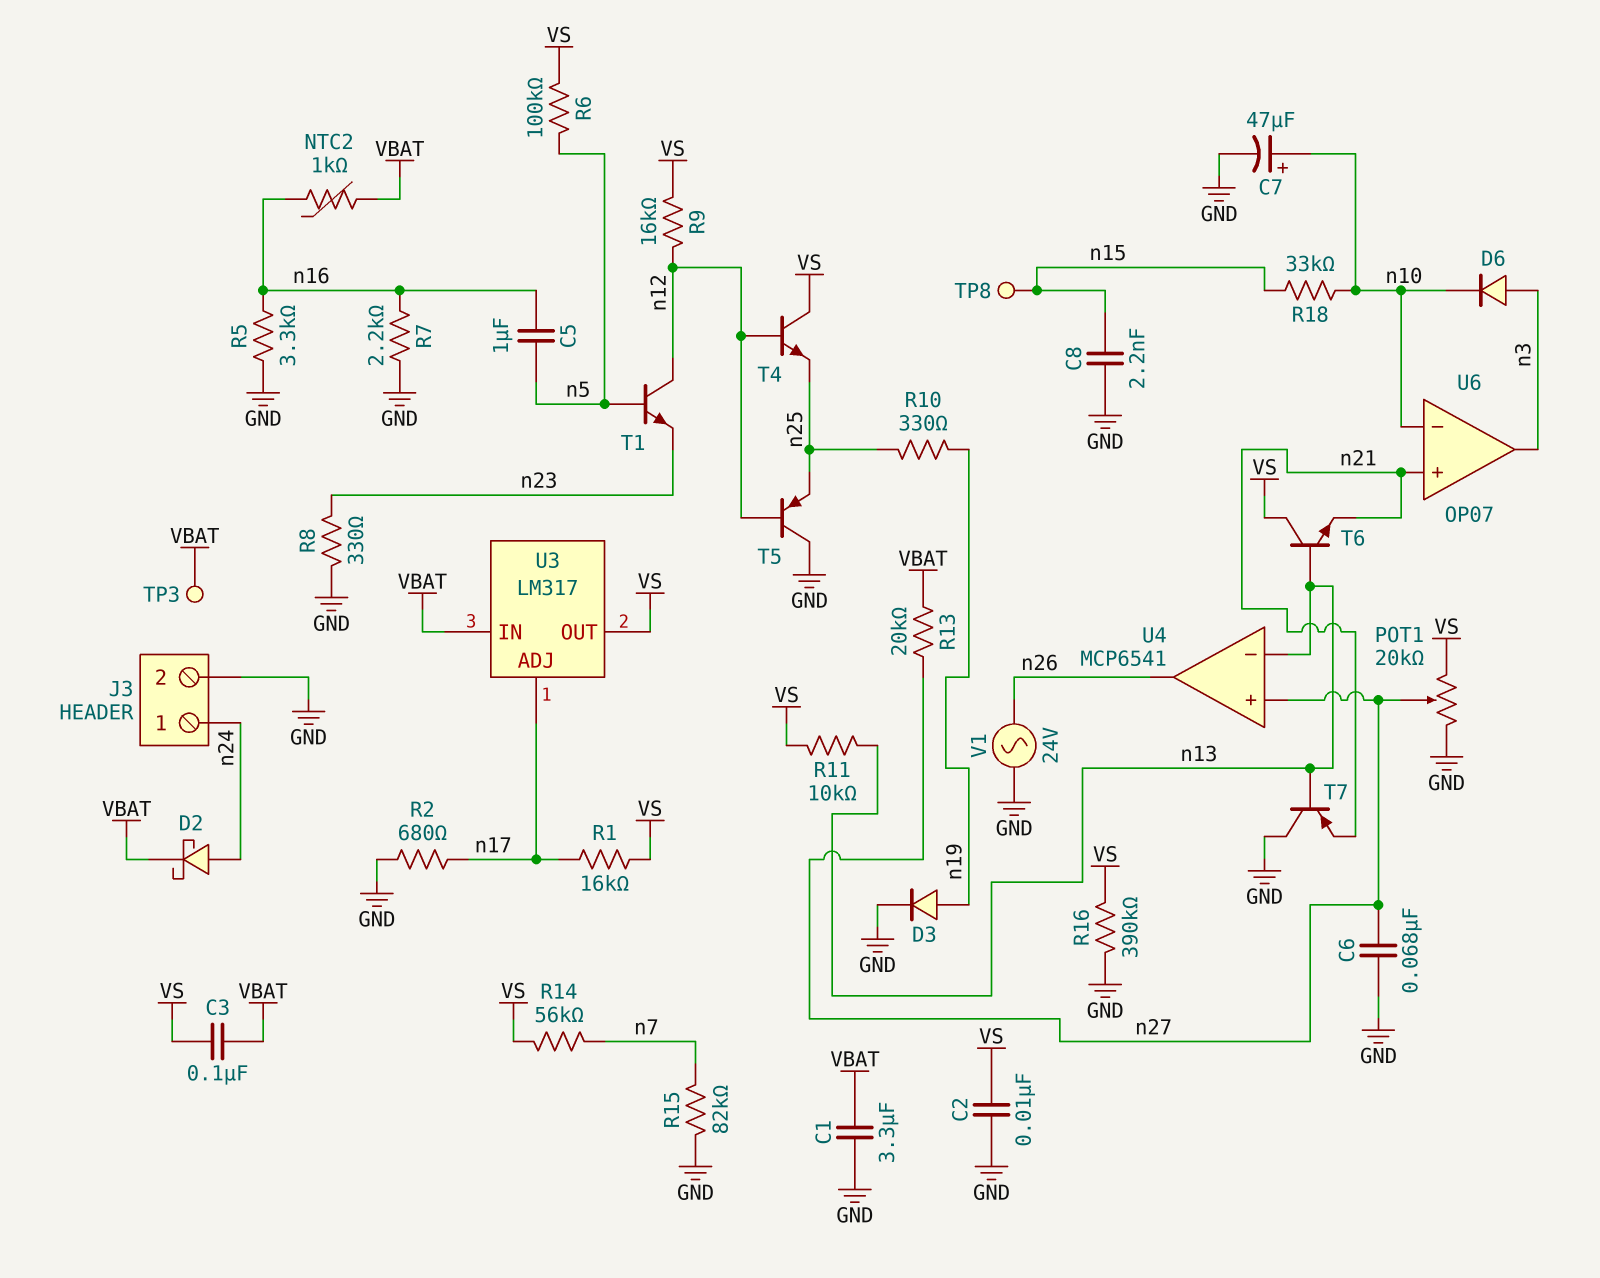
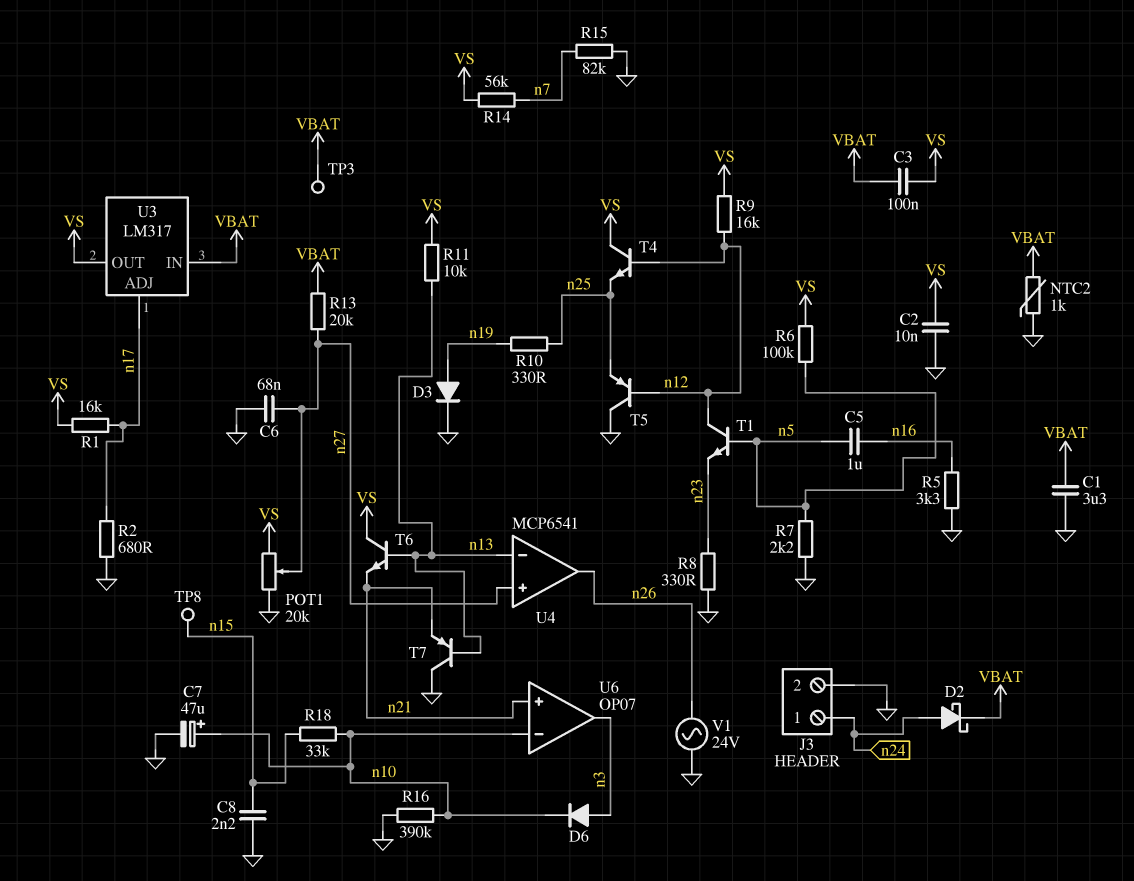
NTC2: 1k (VBAT, n16) -> 1k (GND, VBAT)
R7: 2.2k (GND, n16) -> 2.2k (GND, n5)
R16: 390k (GND, VS) -> 390k (GND, n10)

